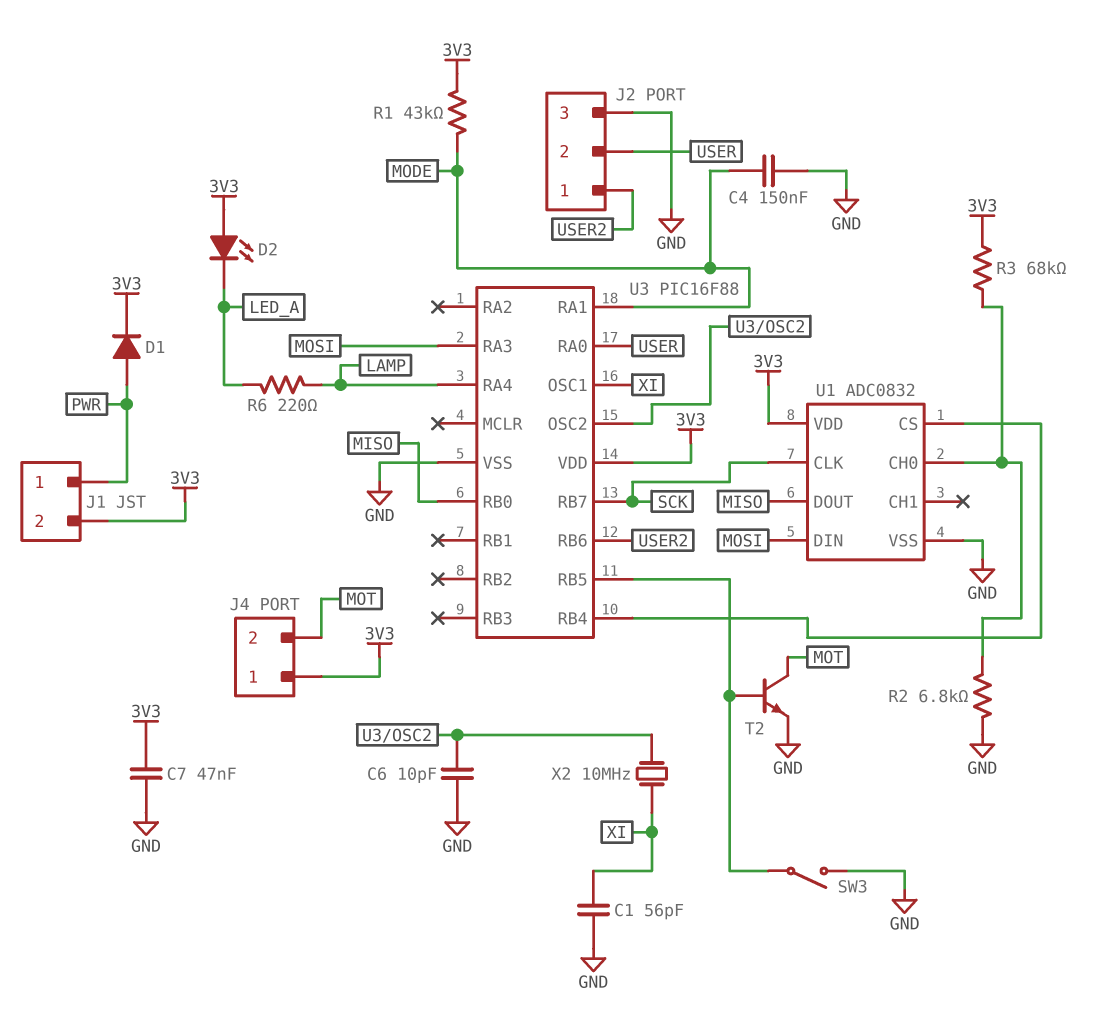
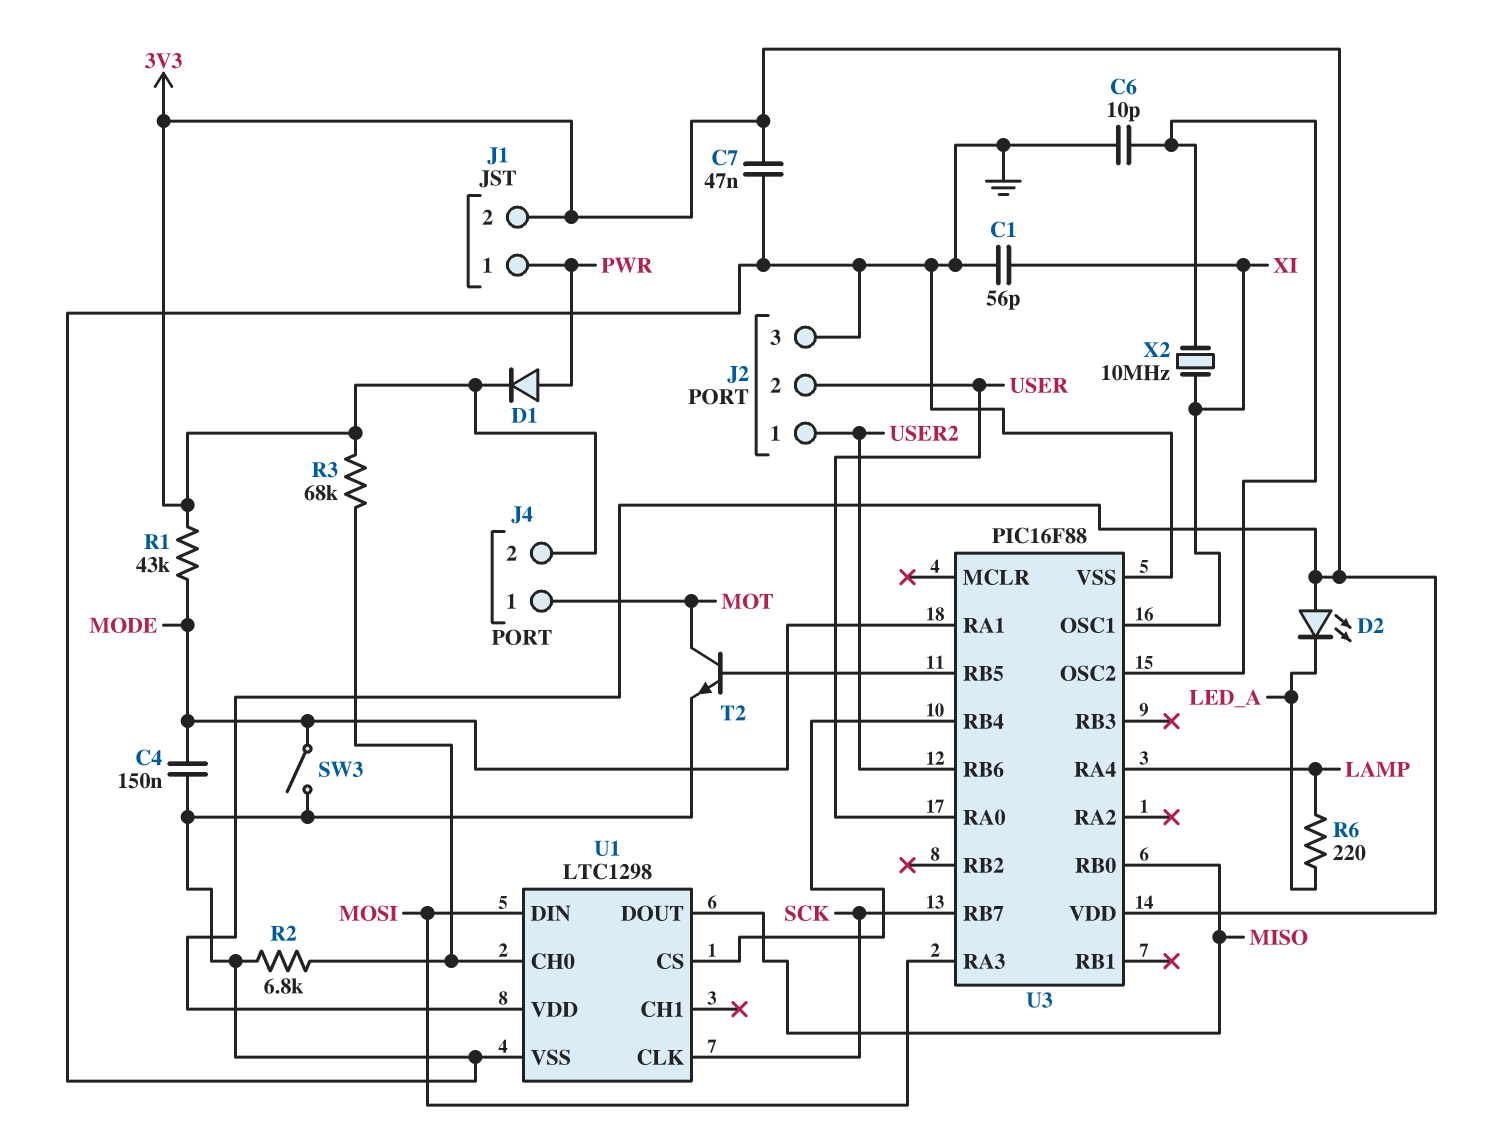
J4 pin 1: 3V3 -> MOT
J4 pin 2: MOT -> 3V3
SW3: switch (GND, U3/RB5) -> switch (GND, MODE)
U1: ADC0832 -> LTC1298

